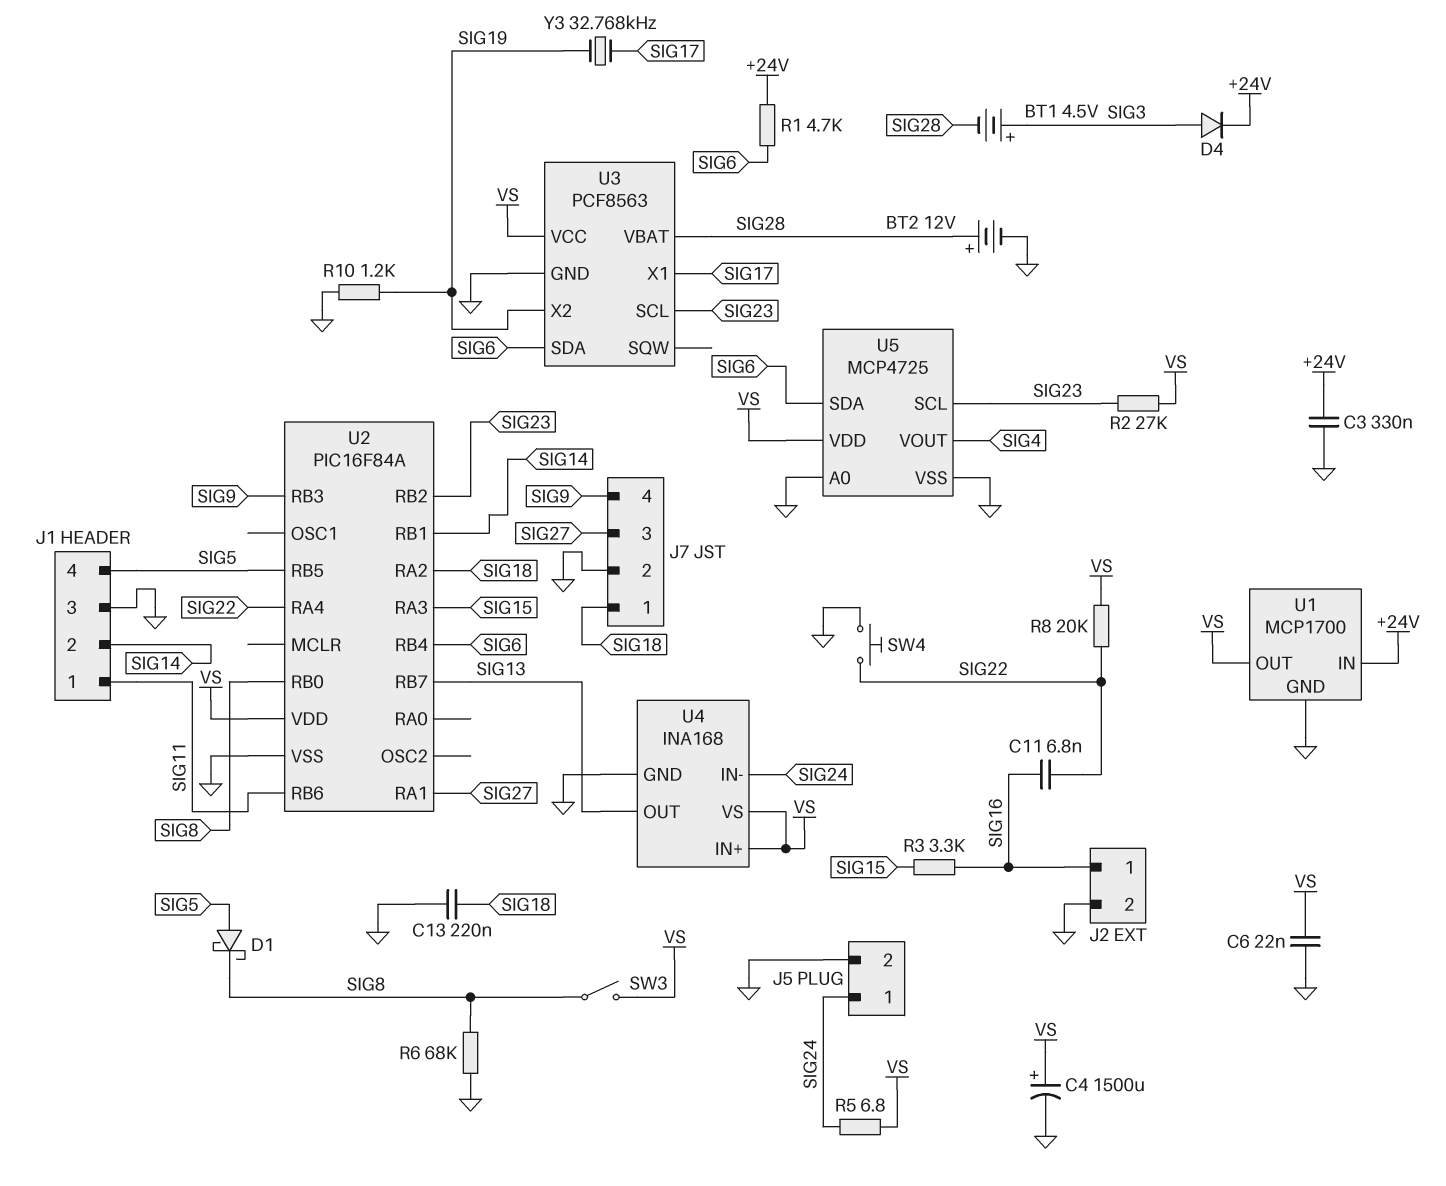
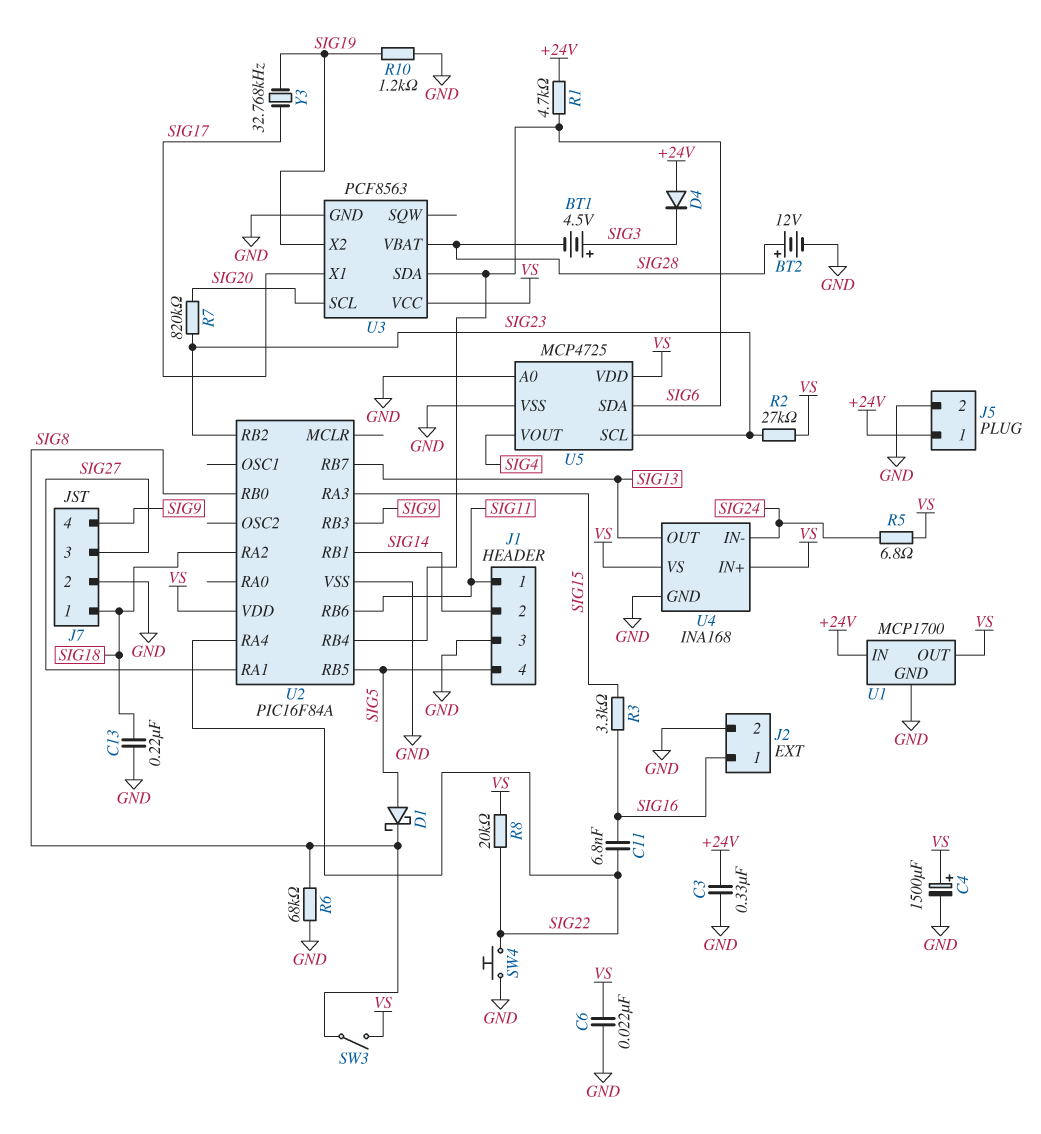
D4: diode (A SIG3, K +24V) -> diode (A +24V, K SIG3)
J5 pin 1: SIG24 -> +24V
R7: none -> 820k (SIG20, SIG23)
U3 pin SCL: SIG23 -> SIG20

